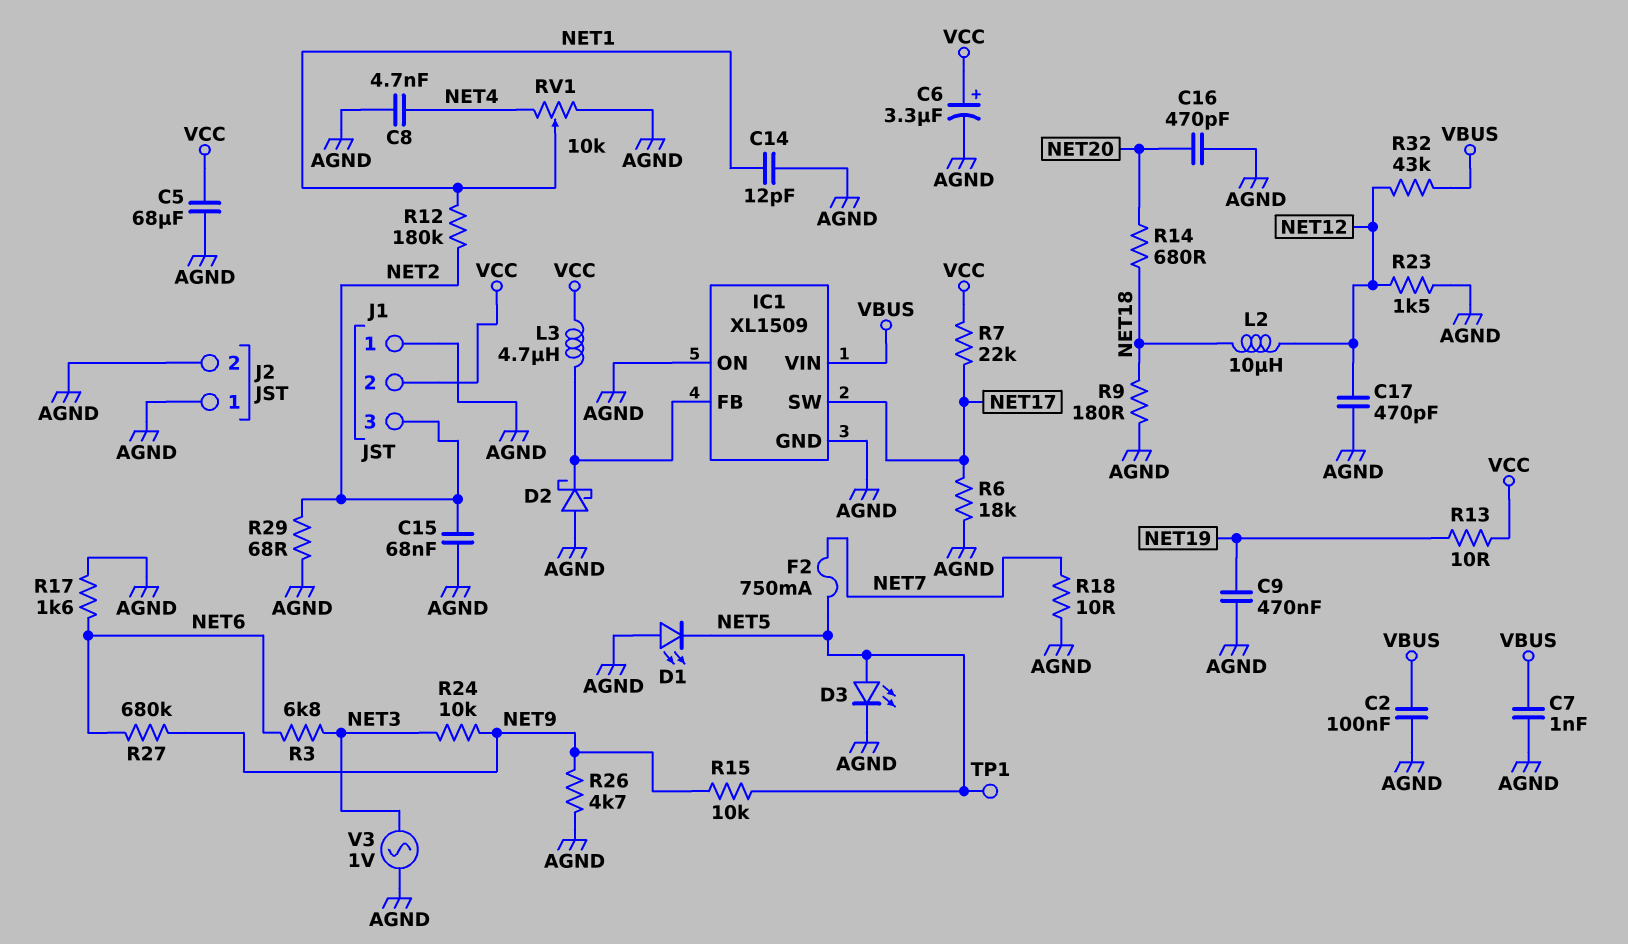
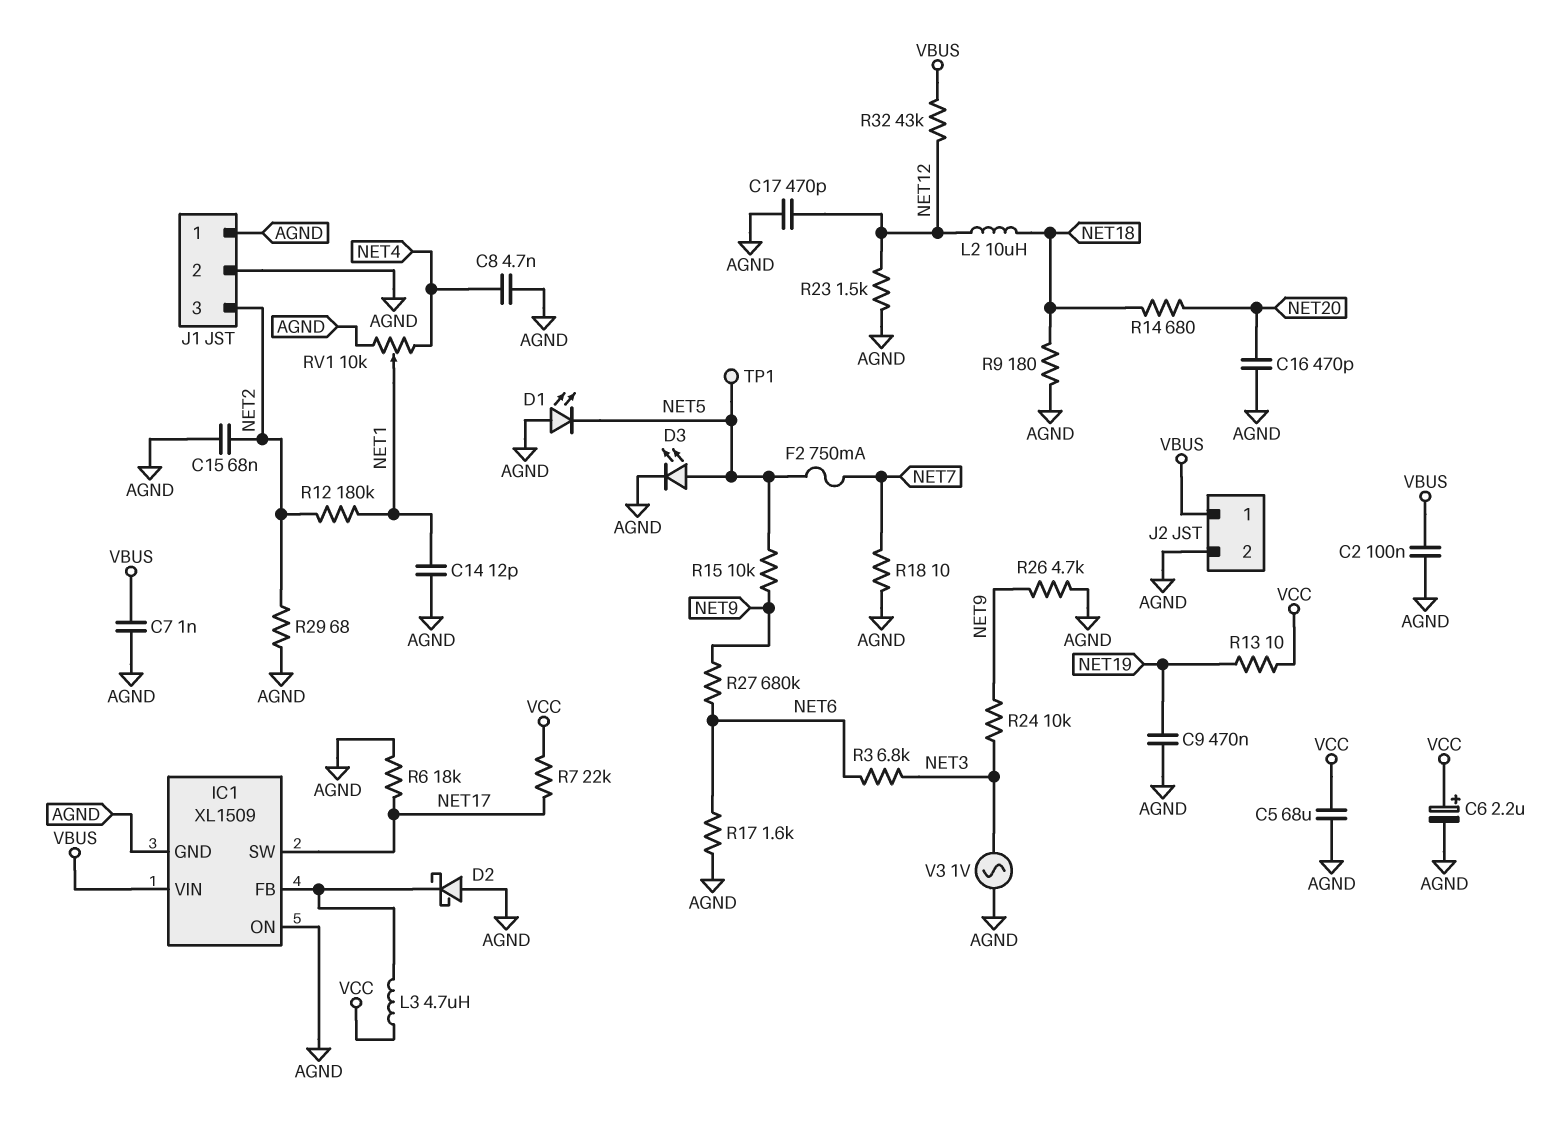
C6: 3.3uF (plus VCC, minus AGND) -> 2.2uF (plus VCC, minus AGND)
J1 pin 2: VCC -> AGND
J2 pin 1: AGND -> VBUS

